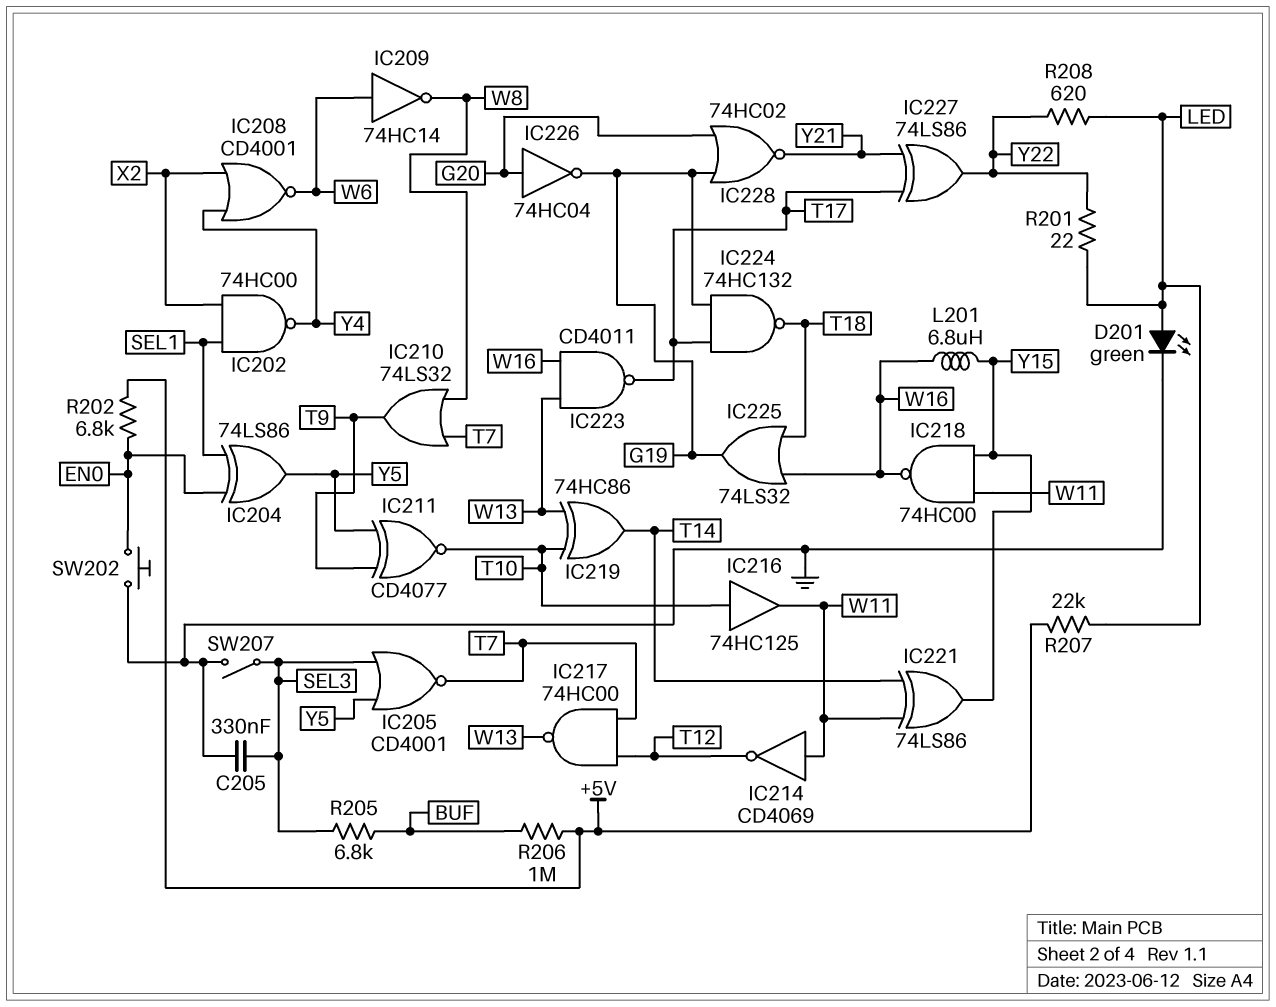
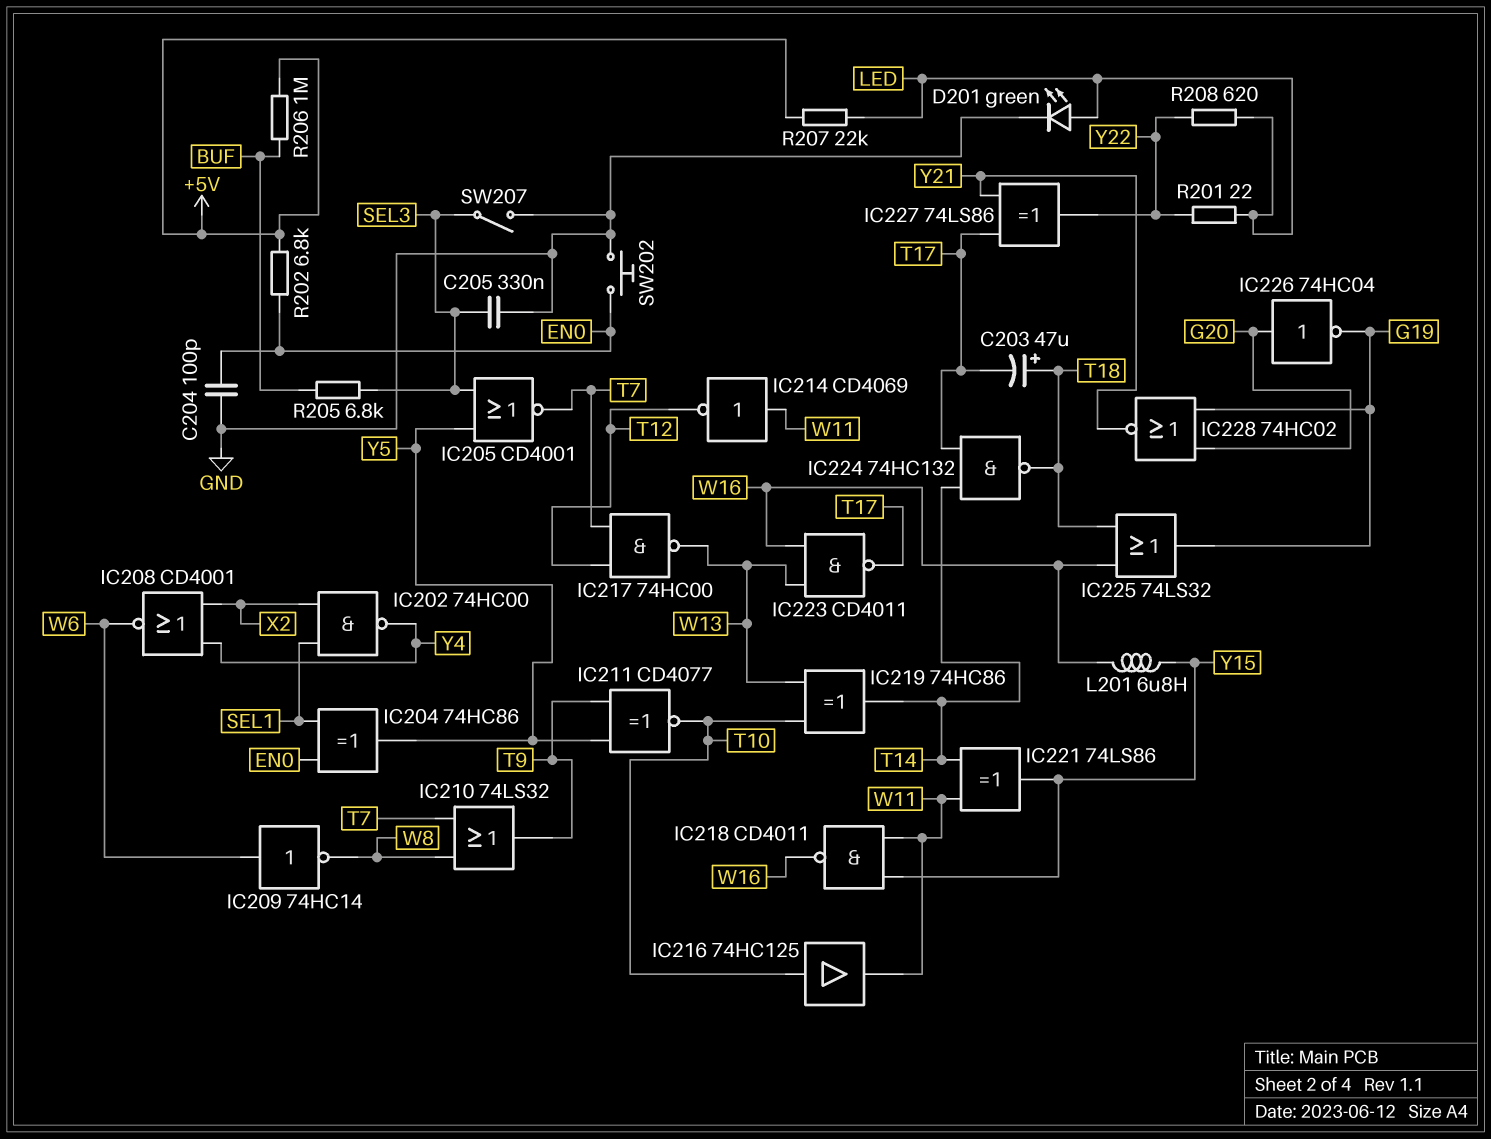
C203: none -> 47uF (plus T18, minus T17)
C204: none -> 100pF (EN0, GND)
IC204: XOR 74LS86 (in EN0, in SEL1, out Y5) -> XOR 74HC86 (in EN0, in SEL1, out Y5)
IC218: NAND 74HC00 (in W11, in Y15, out W16) -> NAND CD4011 (in W11, in Y15, out W16)
IC224: NAND 74HC132 (in G19, in T17, out T18) -> NAND 74HC132 (in T14, in T17, out T18)

